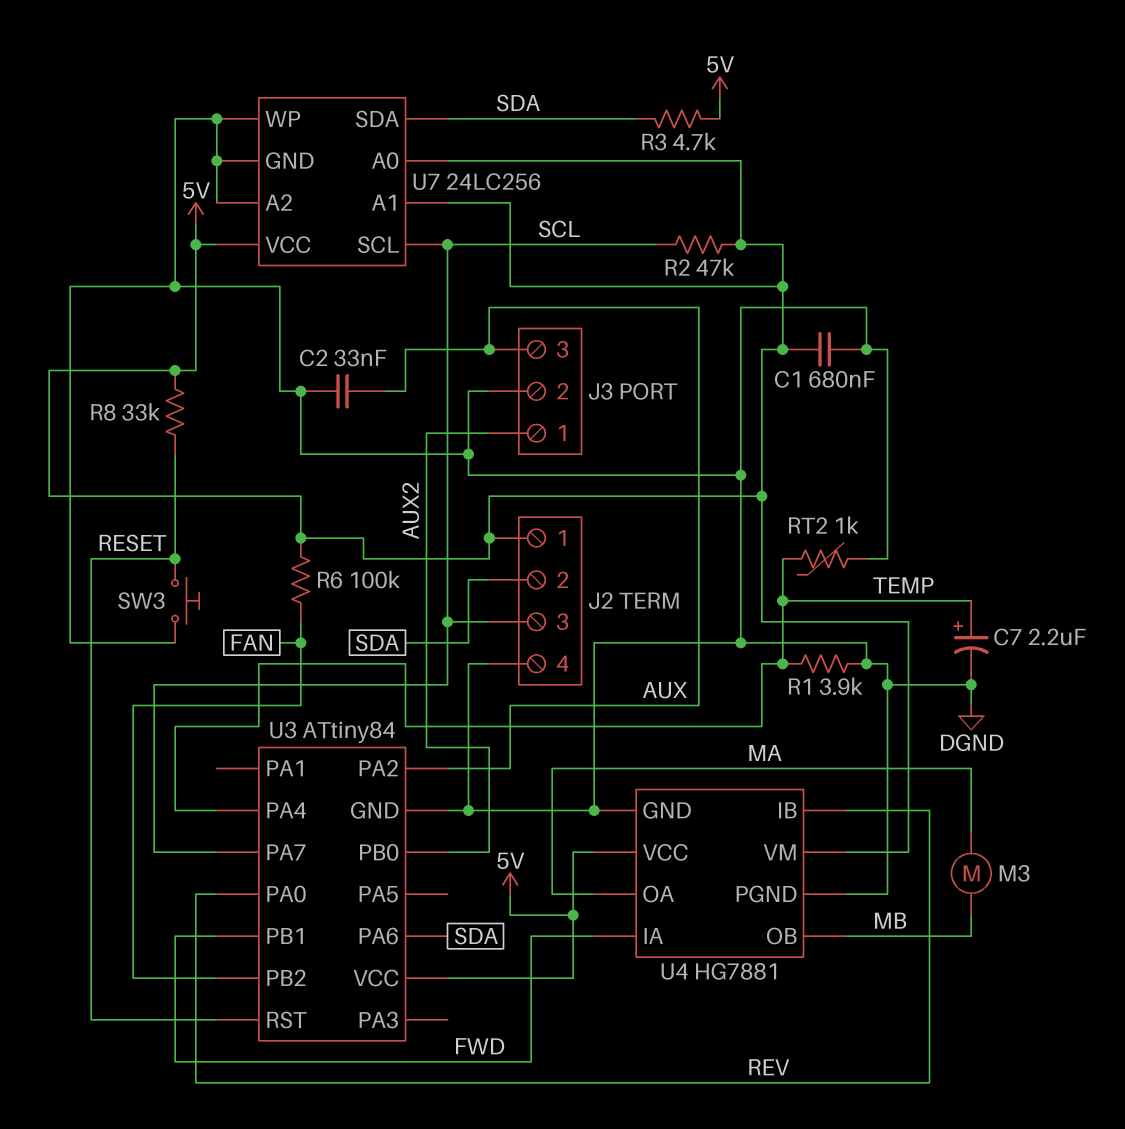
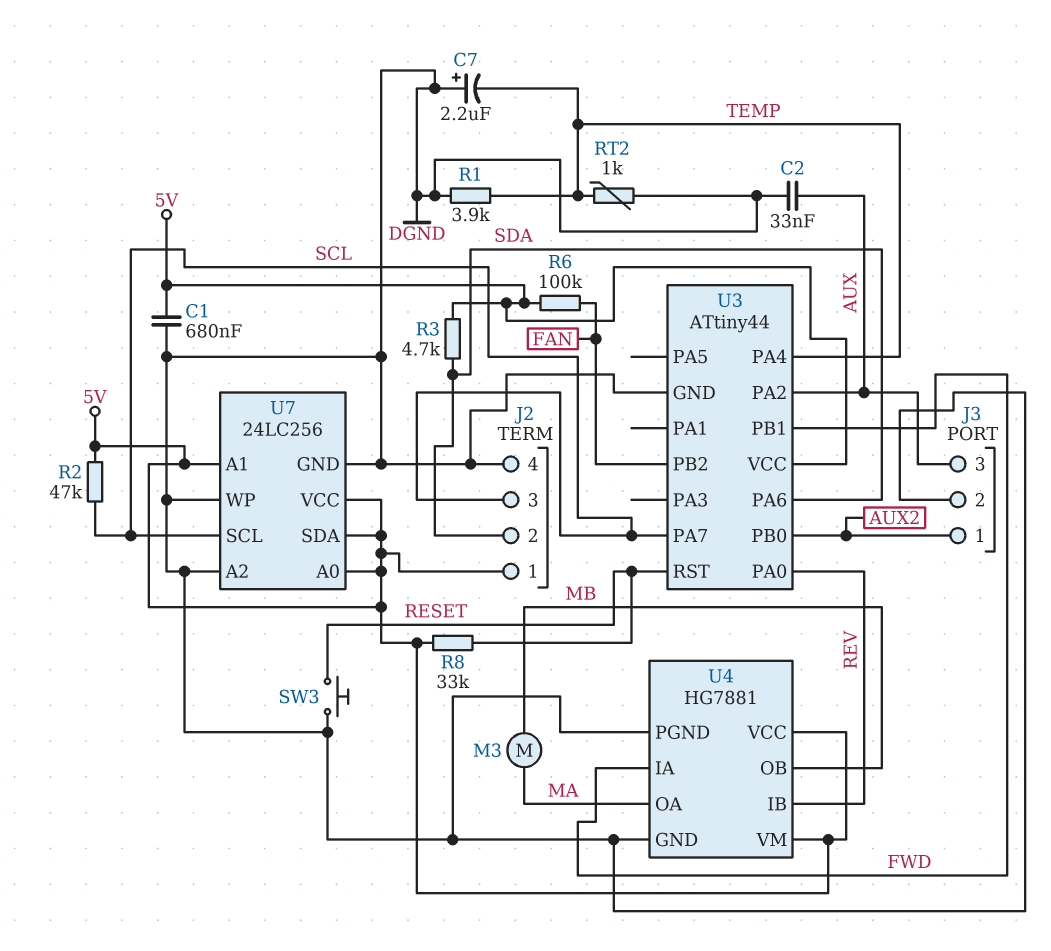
C7: 2.2uF (plus TEMP, minus DGND) -> 2.2uF (plus DGND, minus TEMP)
U3: ATtiny84 -> ATtiny44
U7 pin SDA: SDA -> 5V

